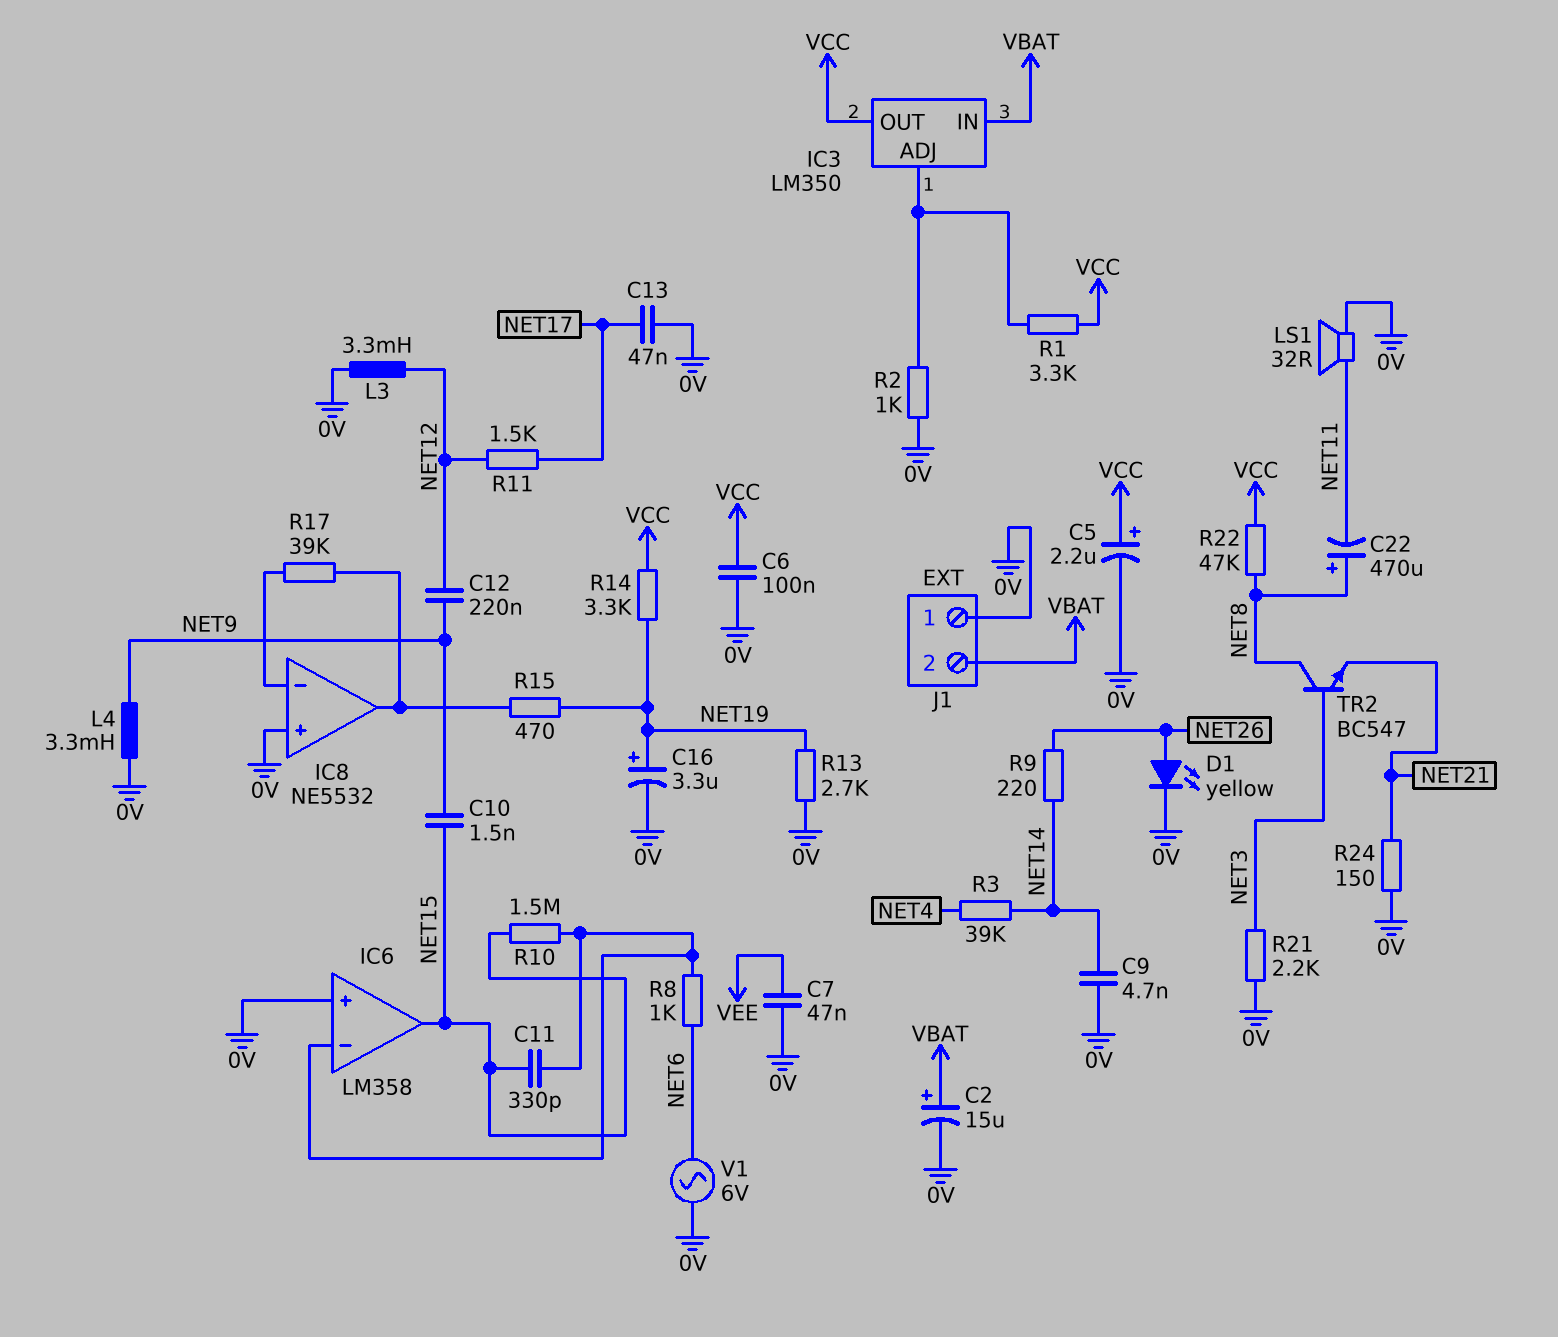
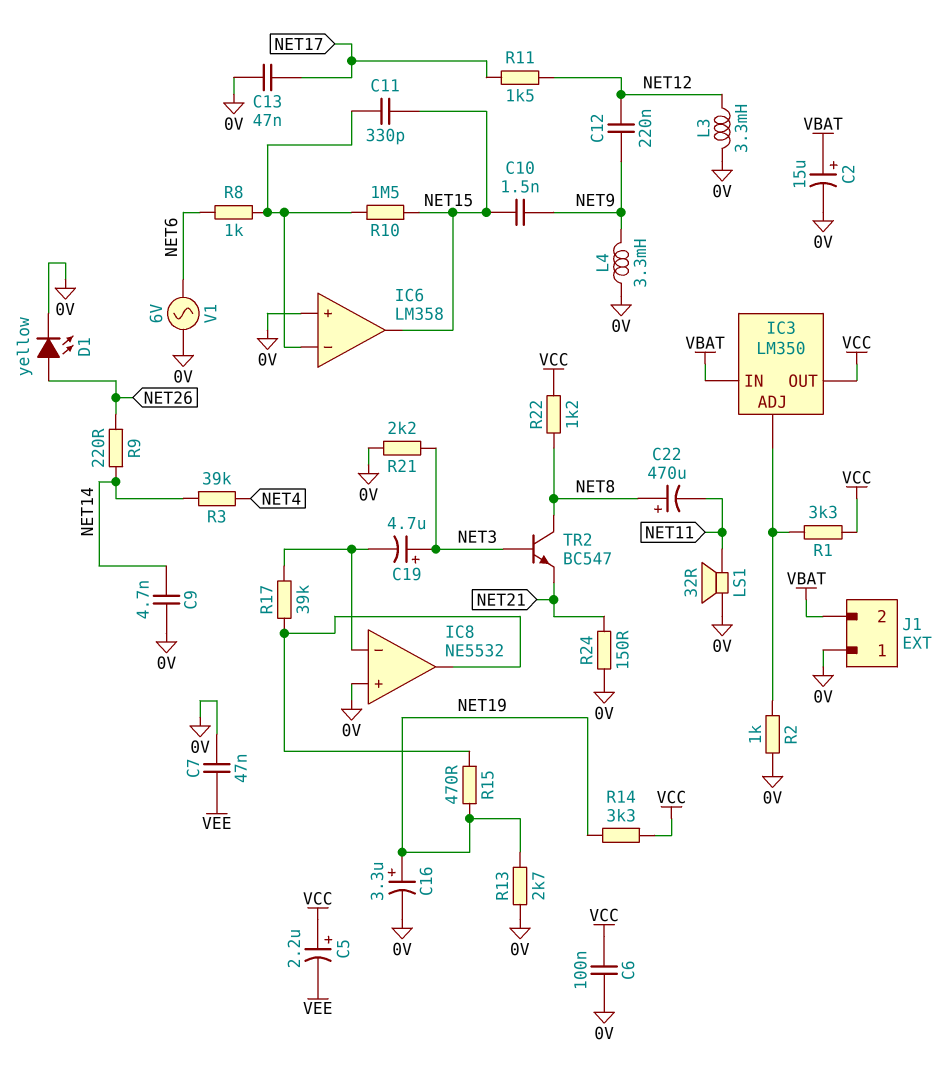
C5: 2.2uF (plus VCC, minus 0V) -> 2.2uF (plus VCC, minus VEE)
C19: none -> 4.7uF (plus NET3, minus IC8/in-)
R22: 47k (NET8, VCC) -> 1.2k (NET8, VCC)

